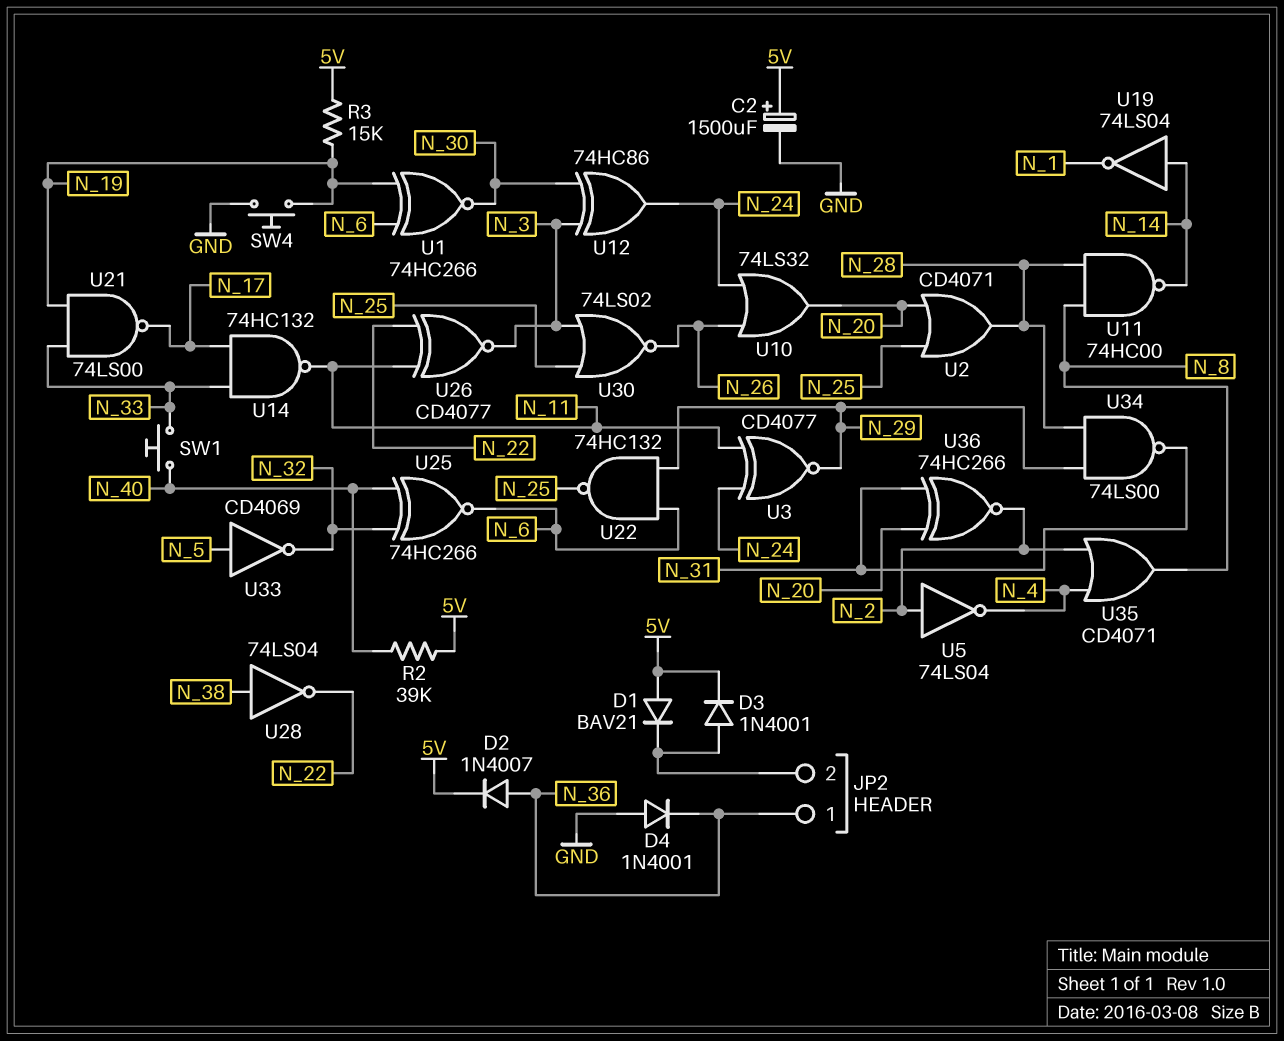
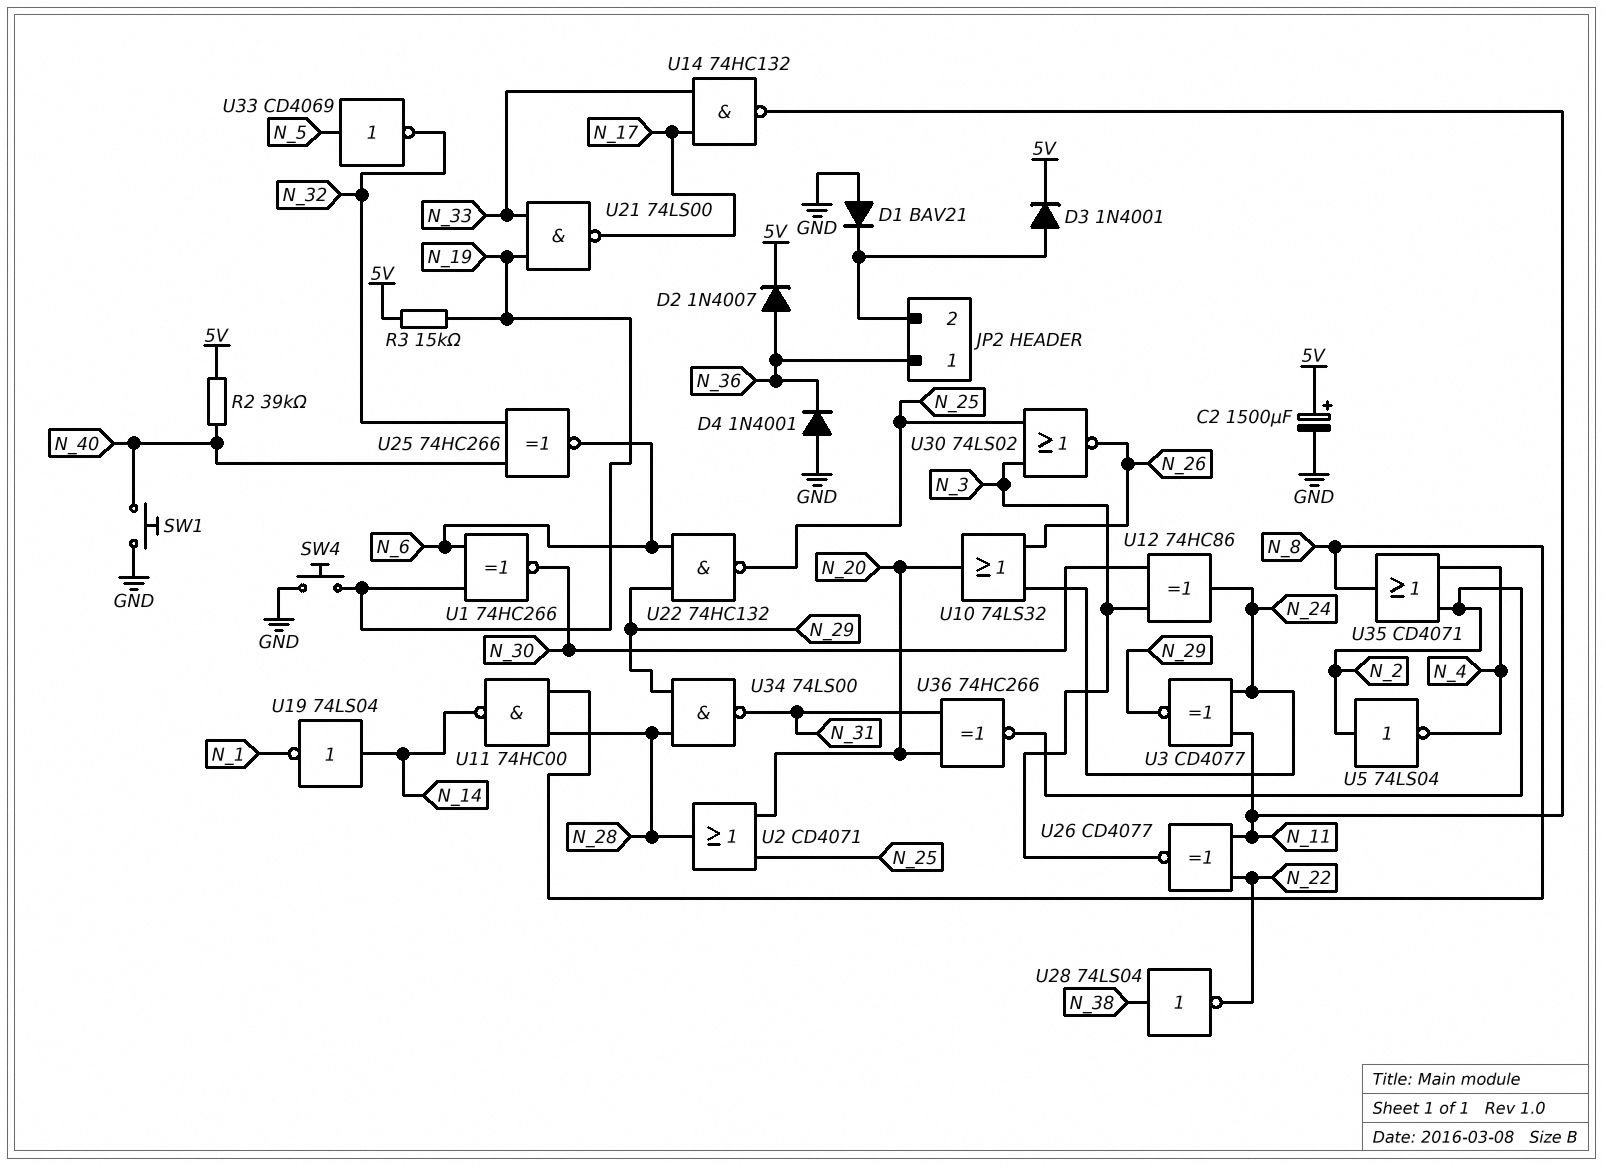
D1: diode BAV21 (A 5V, K JP2/2) -> diode BAV21 (A GND, K JP2/2)
SW1: button (N_33, N_40) -> button (GND, N_40)

